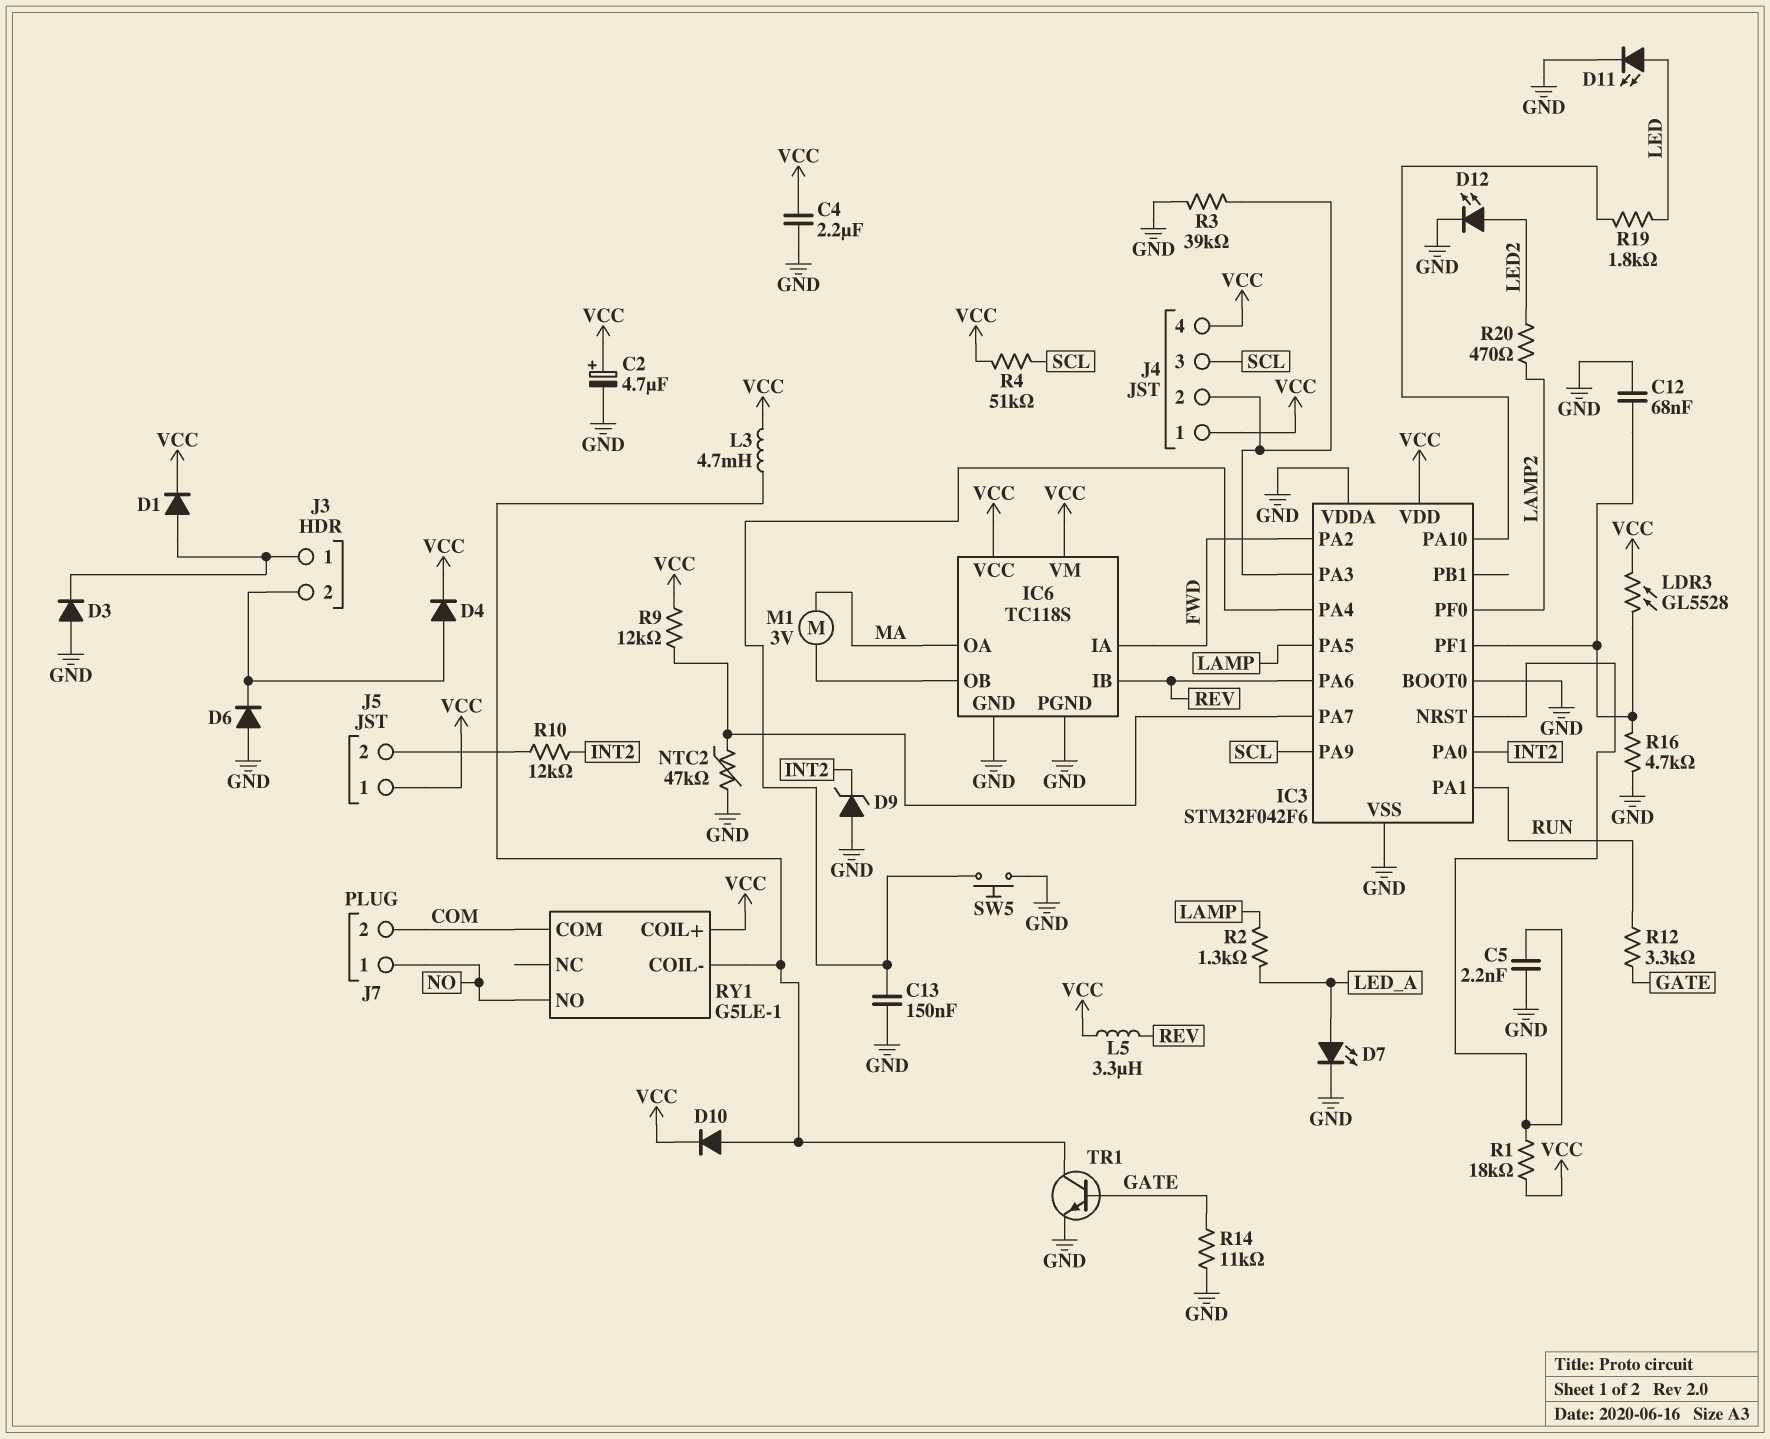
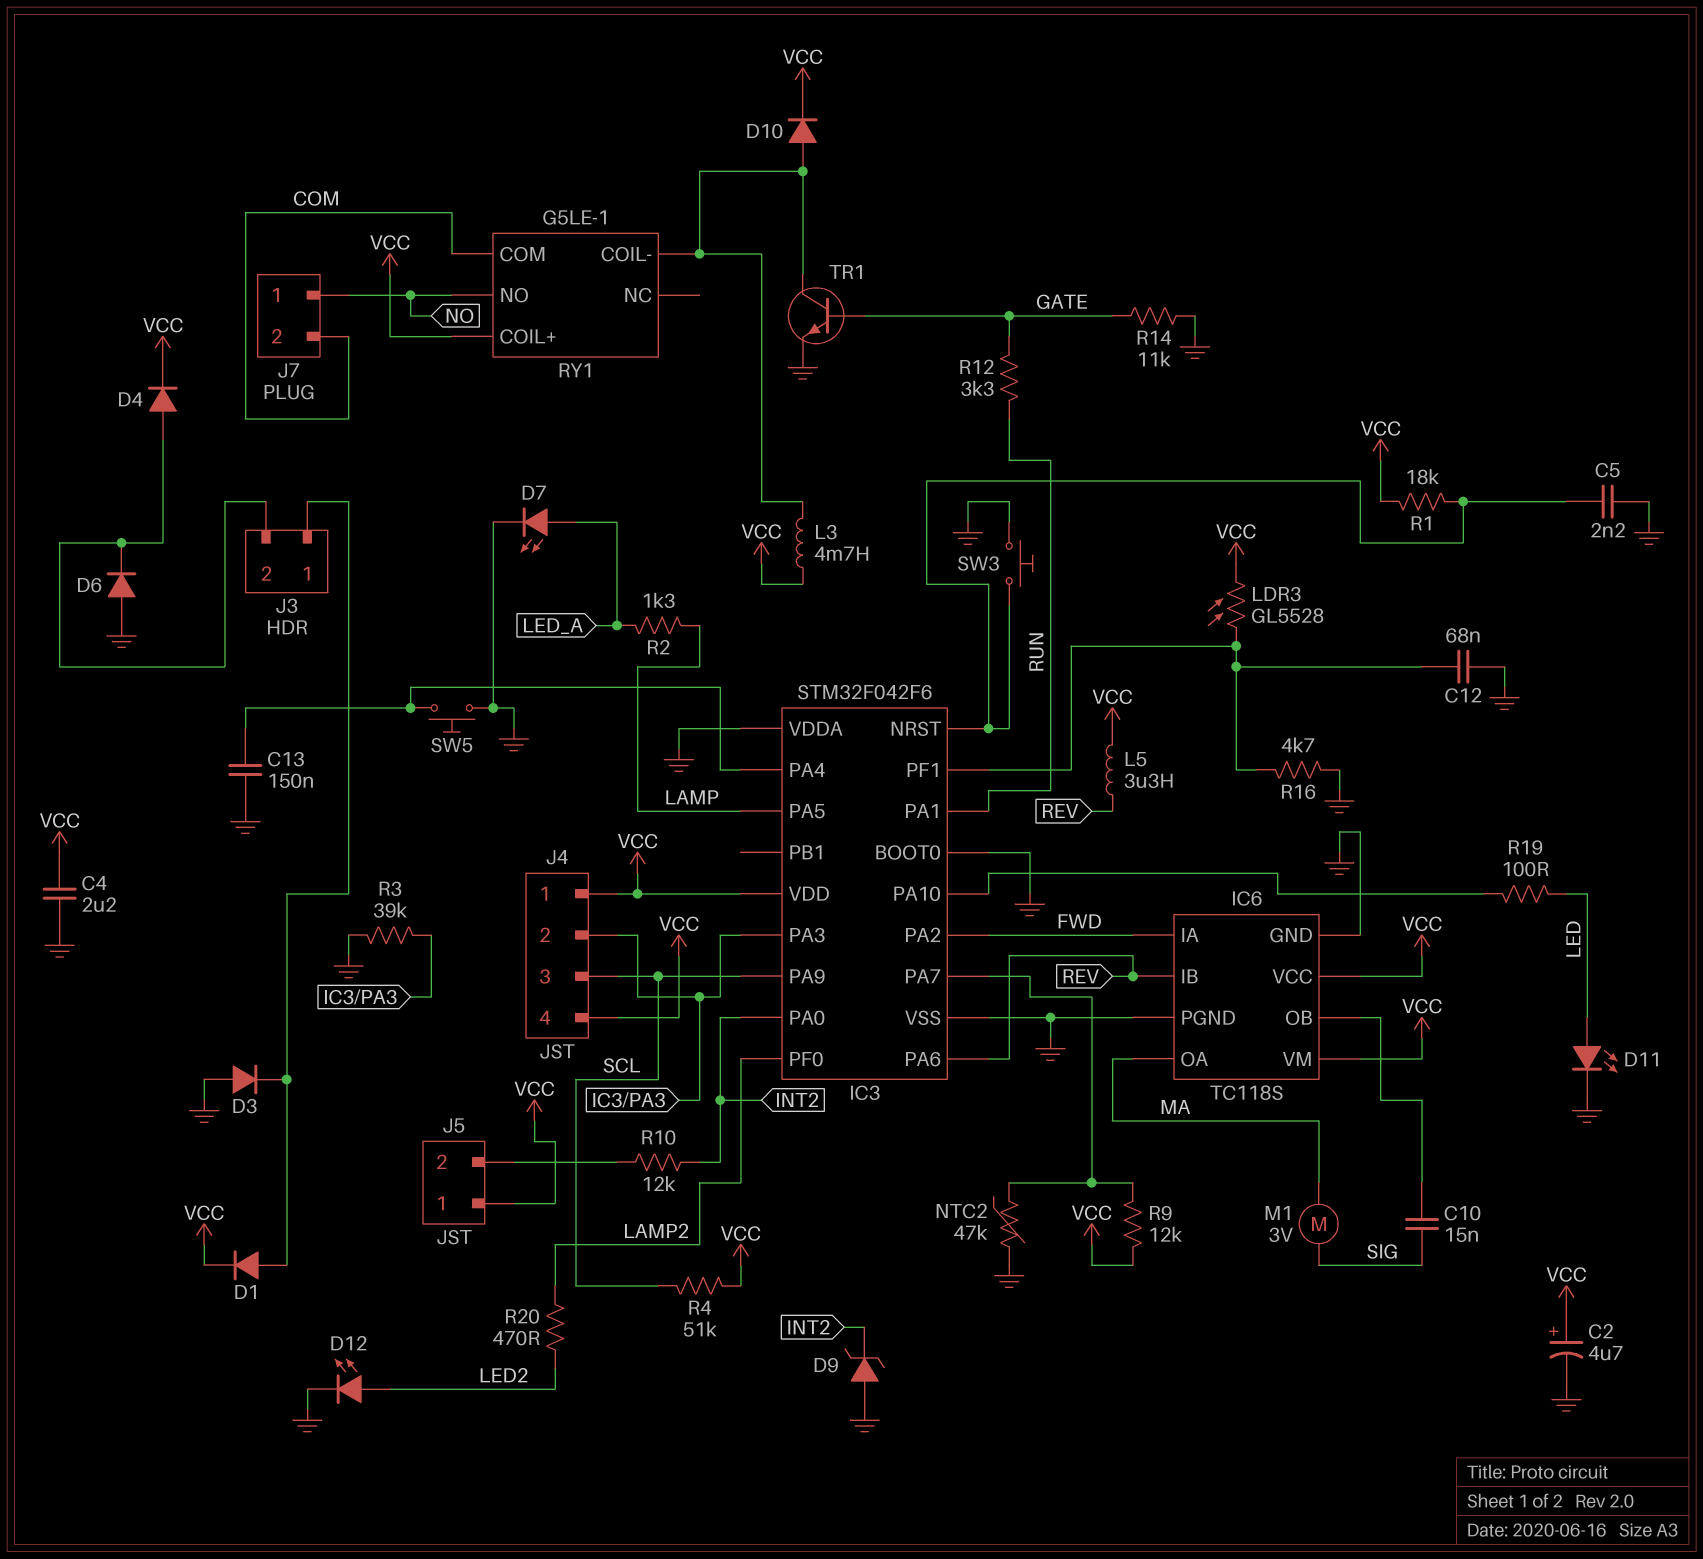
C10: none -> 15nF (IC6/OB, SIG)
M1: motor 3V (IC6/OB, MA) -> motor 3V (MA, SIG)
R19: 1.8k (IC3/PA10, LED) -> 100 (IC3/PA10, LED)
SW3: none -> button (GND, IC3/NRST)

